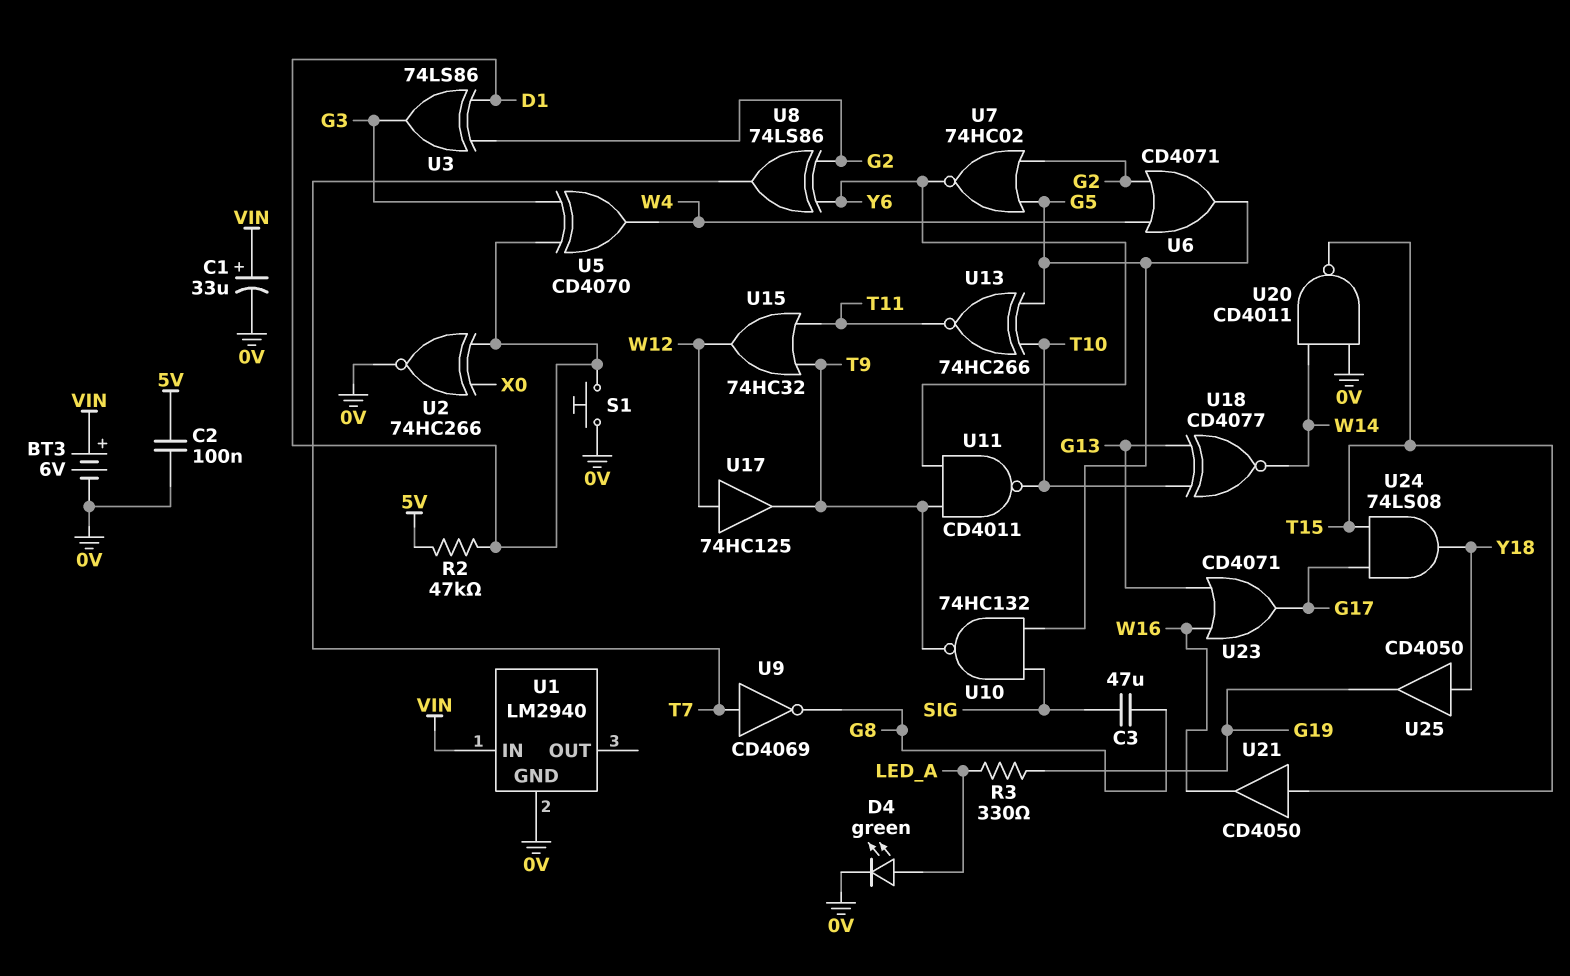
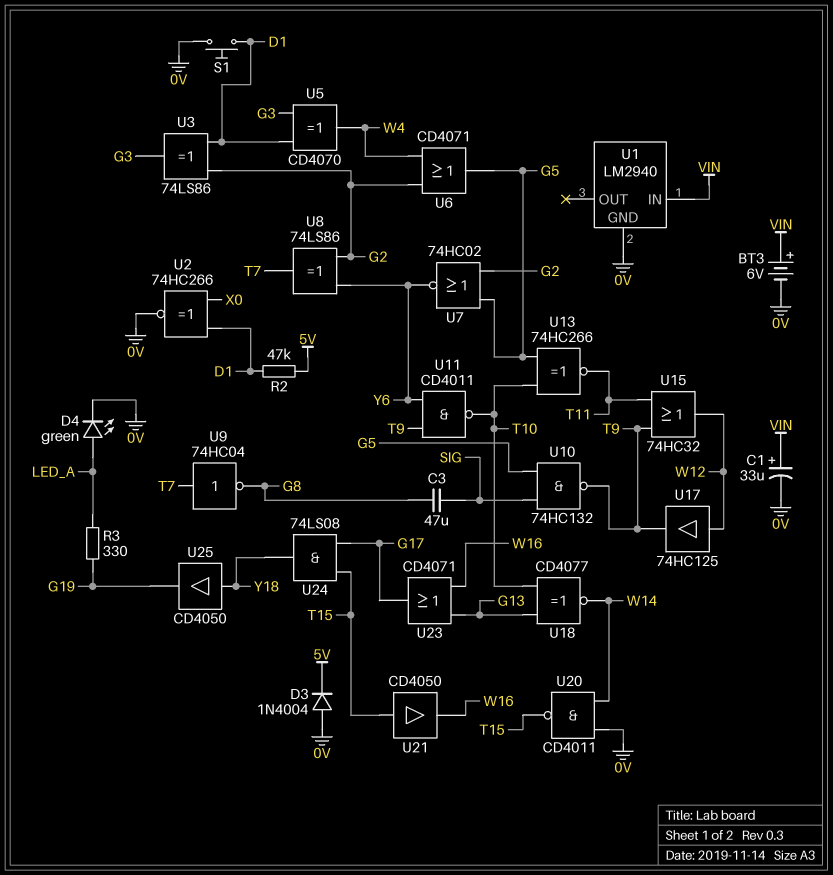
C2: 100nF (0V, 5V) -> none
D3: none -> diode 1N4004 (A 0V, K 5V)
U9: NOT CD4069 (in T7, out G8) -> NOT 74HC04 (in T7, out G8)

